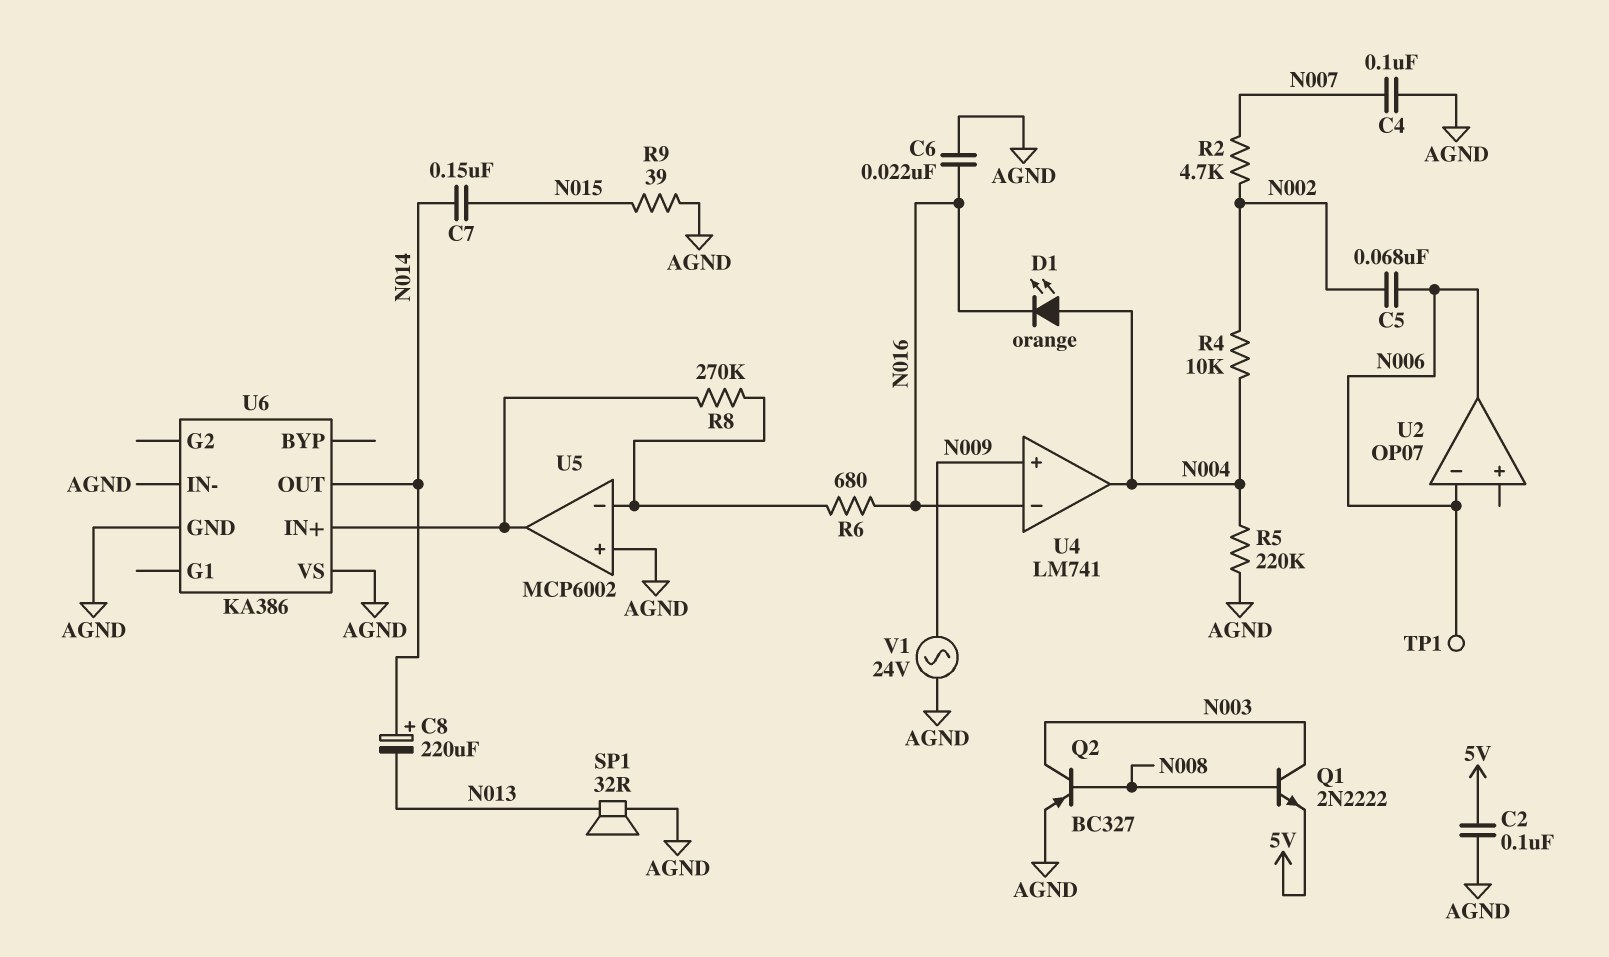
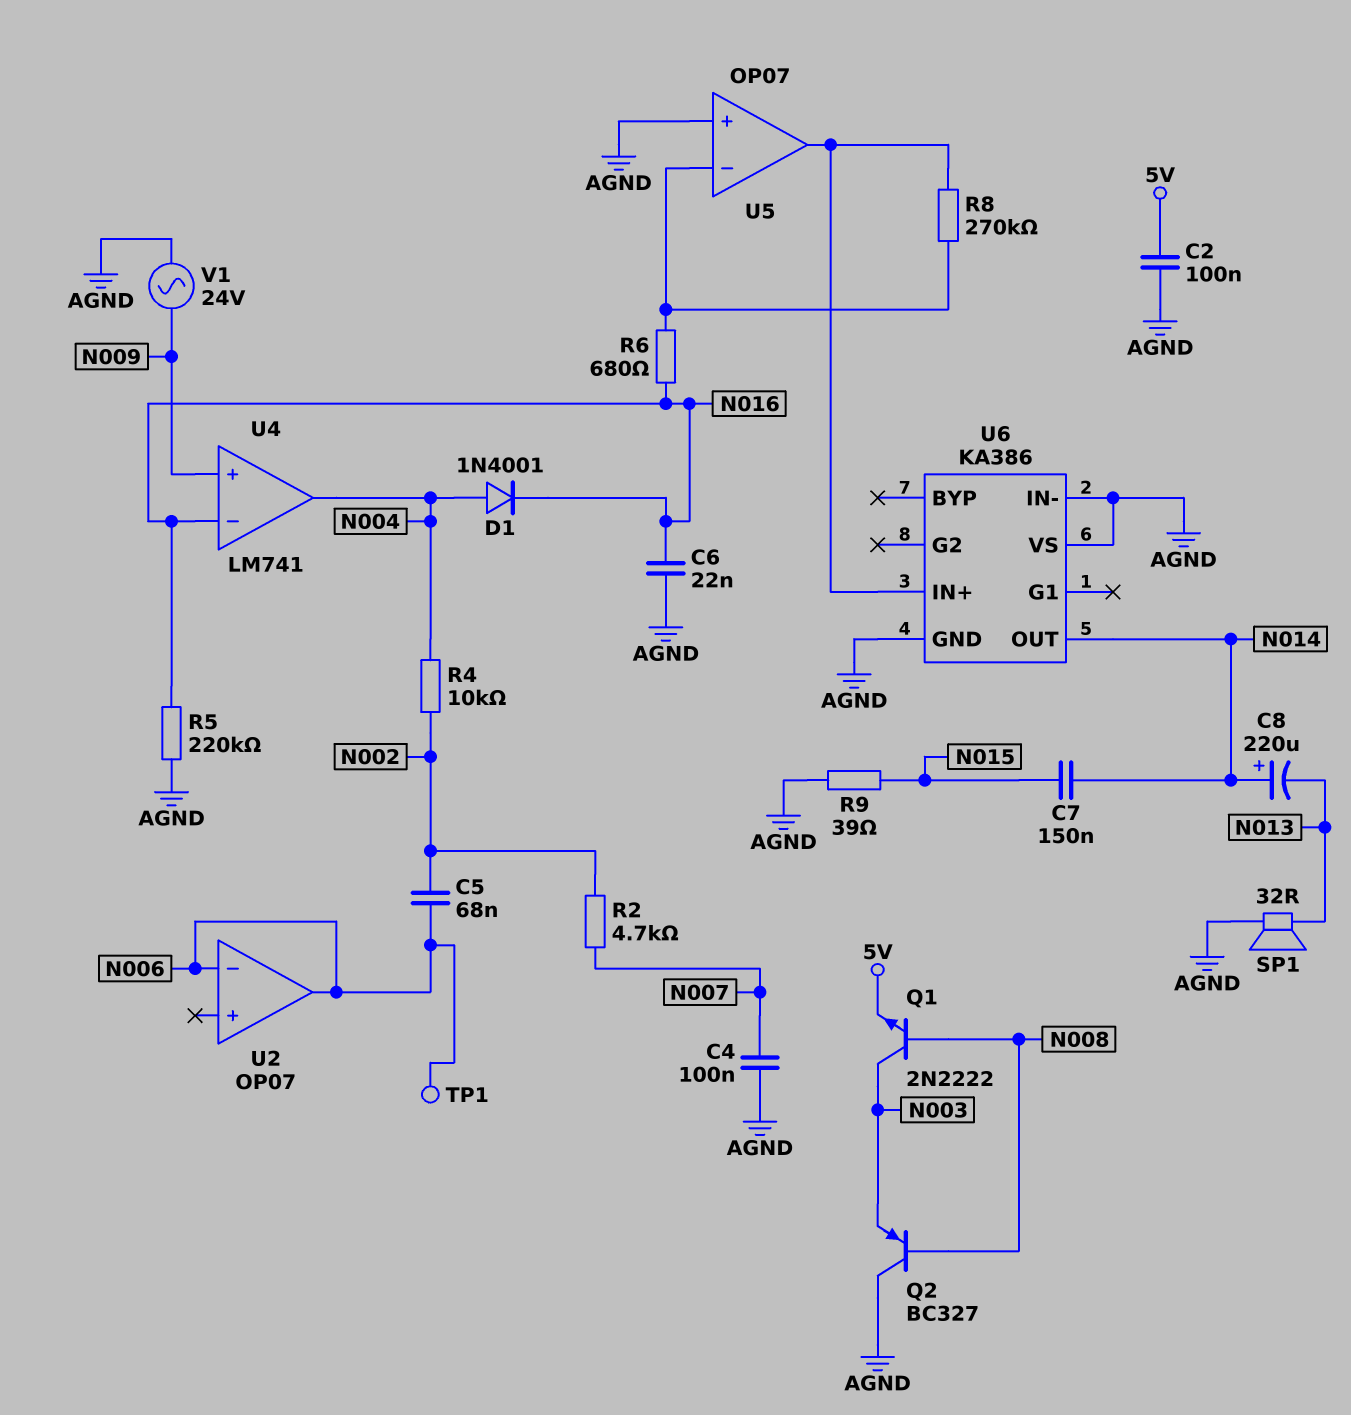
D1: LED orange (A N004, K N016) -> diode 1N4001 (A N004, K N016)
Q2: PNP BC327 (B N008, C N003, E AGND) -> PNP BC327 (B N008, C AGND, E N003)
R5: 220k (AGND, N004) -> 220k (AGND, N016)
U5: MCP6002 -> OP07

